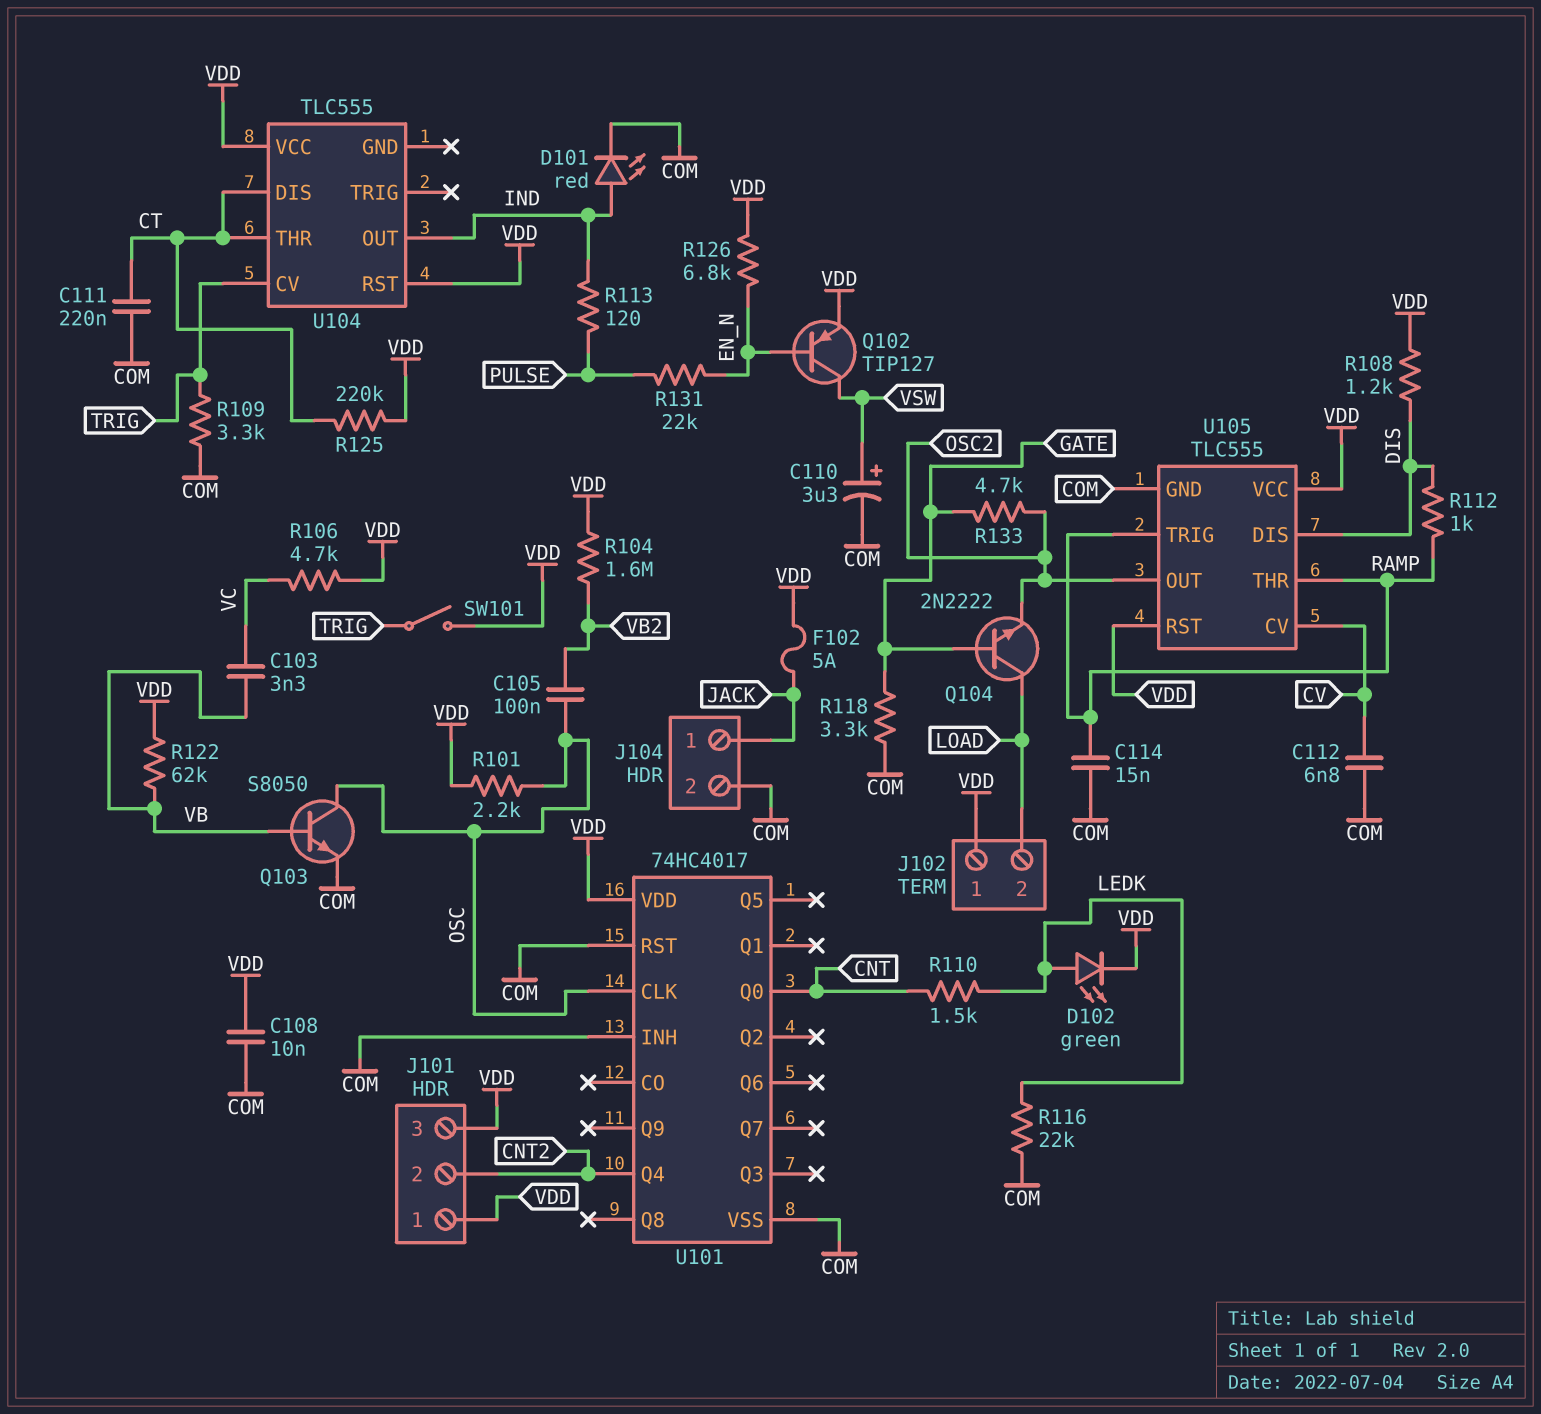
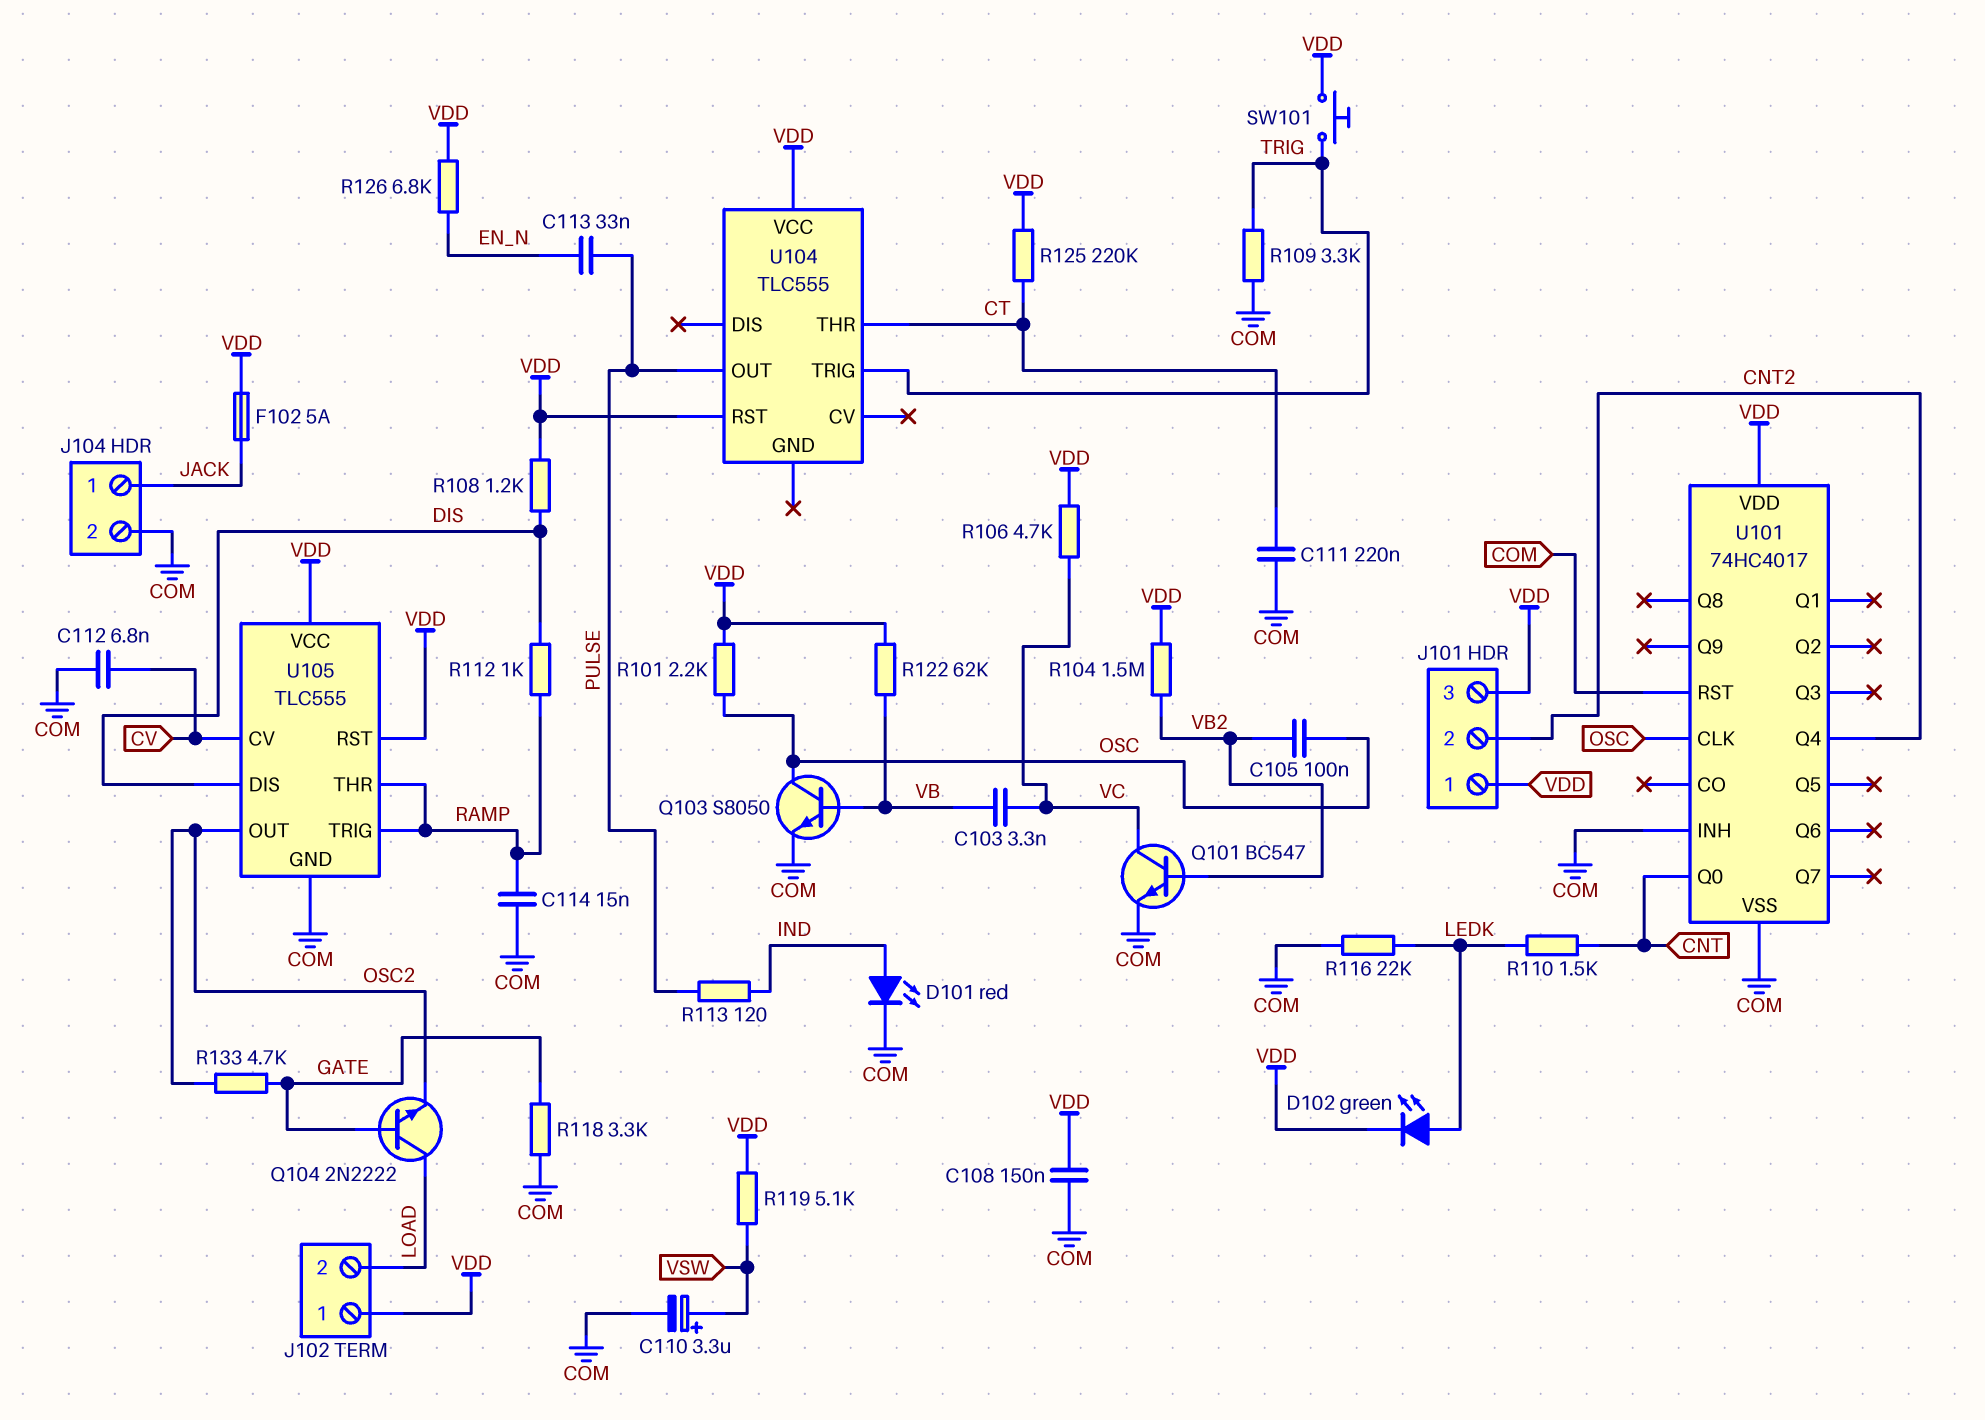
C108: 10nF (COM, VDD) -> 150nF (COM, VDD)
C113: none -> 33nF (EN_N, PULSE)
Q101: none -> NPN BC547 (B VB2, C VC, E COM)
Q102: PNP TIP127 (B EN_N, C VSW, E VDD) -> none
R104: 1.6M (VB2, VDD) -> 1.5M (VB2, VDD)
R119: none -> 5.1k (VDD, VSW)
R131: 22k (EN_N, PULSE) -> none
SW101: switch (TRIG, VDD) -> button (TRIG, VDD)
U104 pin CV: TRIG -> none
U104 pin DIS: CT -> none
U104 pin OUT: IND -> PULSE
U104 pin TRIG: none -> TRIG

